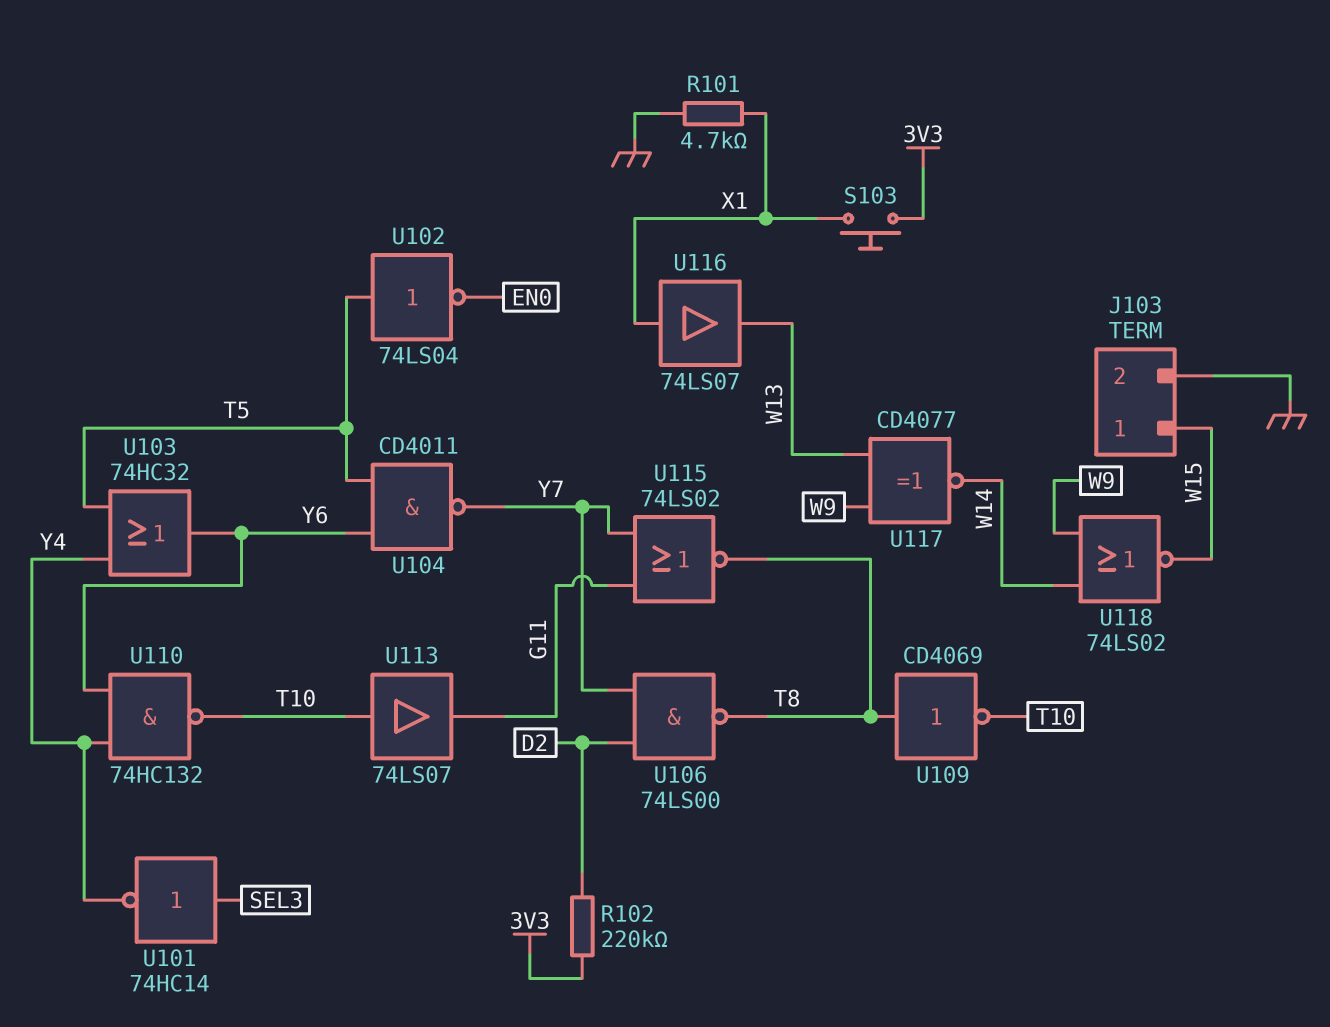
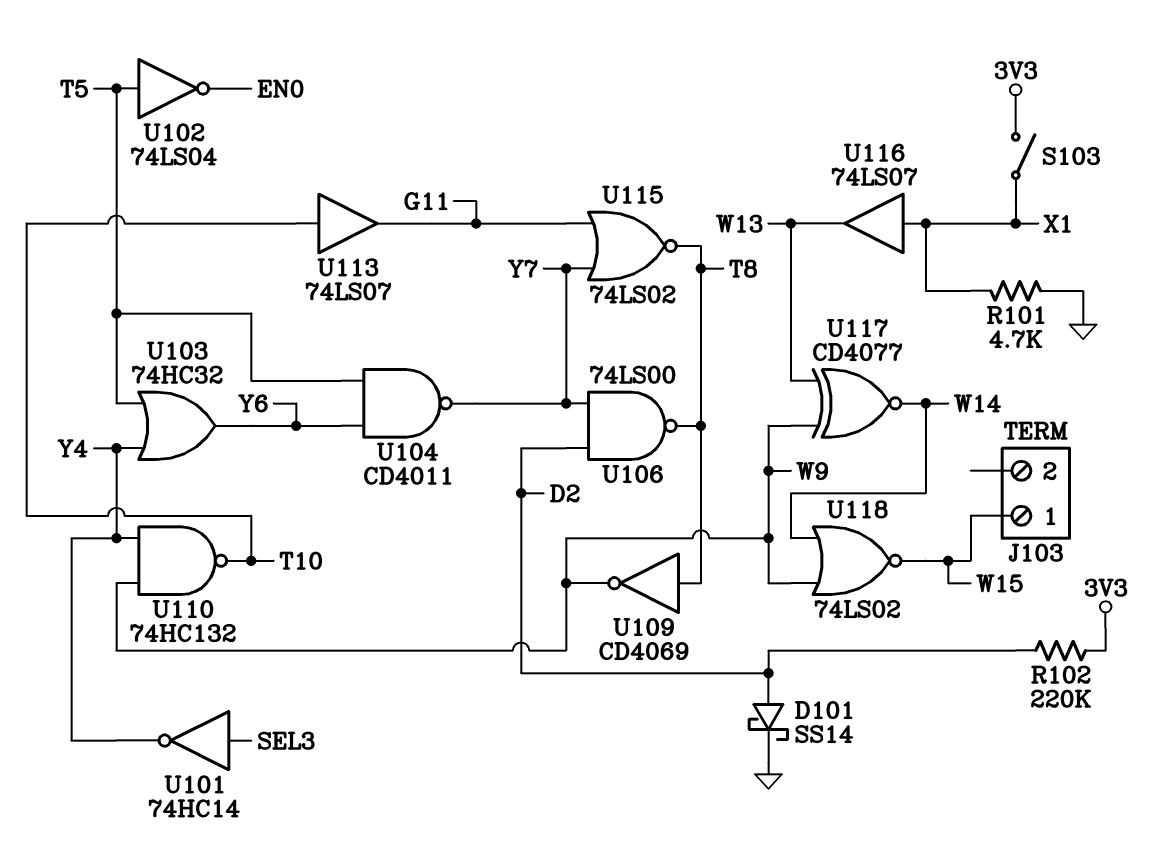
D101: none -> schottky SS14 (A D2, K GND)
J103 pin 2: GND -> none
S103: button (3V3, X1) -> switch (3V3, X1)
U109: NOT CD4069 (in T8, out T10) -> NOT CD4069 (in T8, out W9)
U110: NAND 74HC132 (in Y4, in Y6, out T10) -> NAND 74HC132 (in W9, in Y4, out T10)

